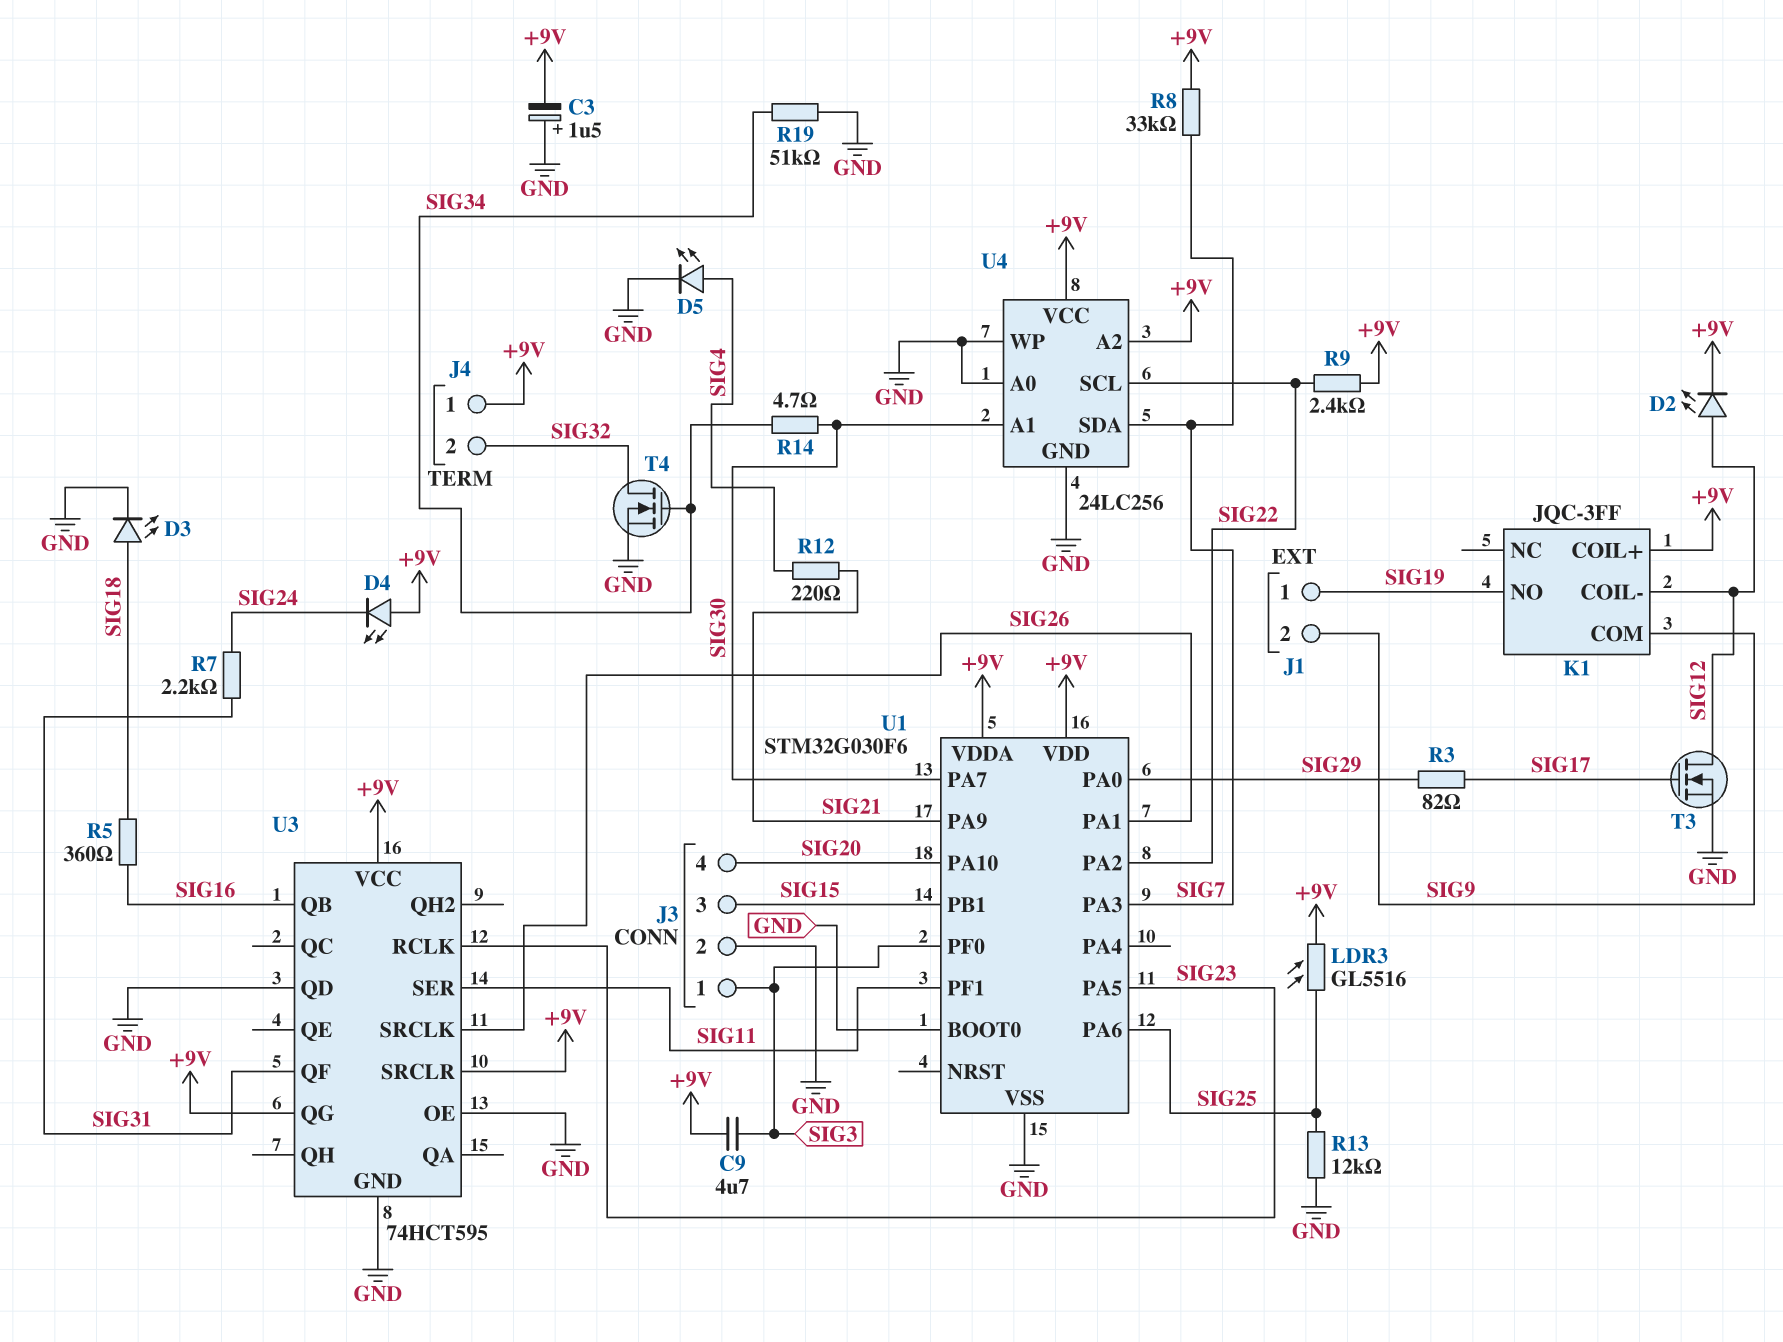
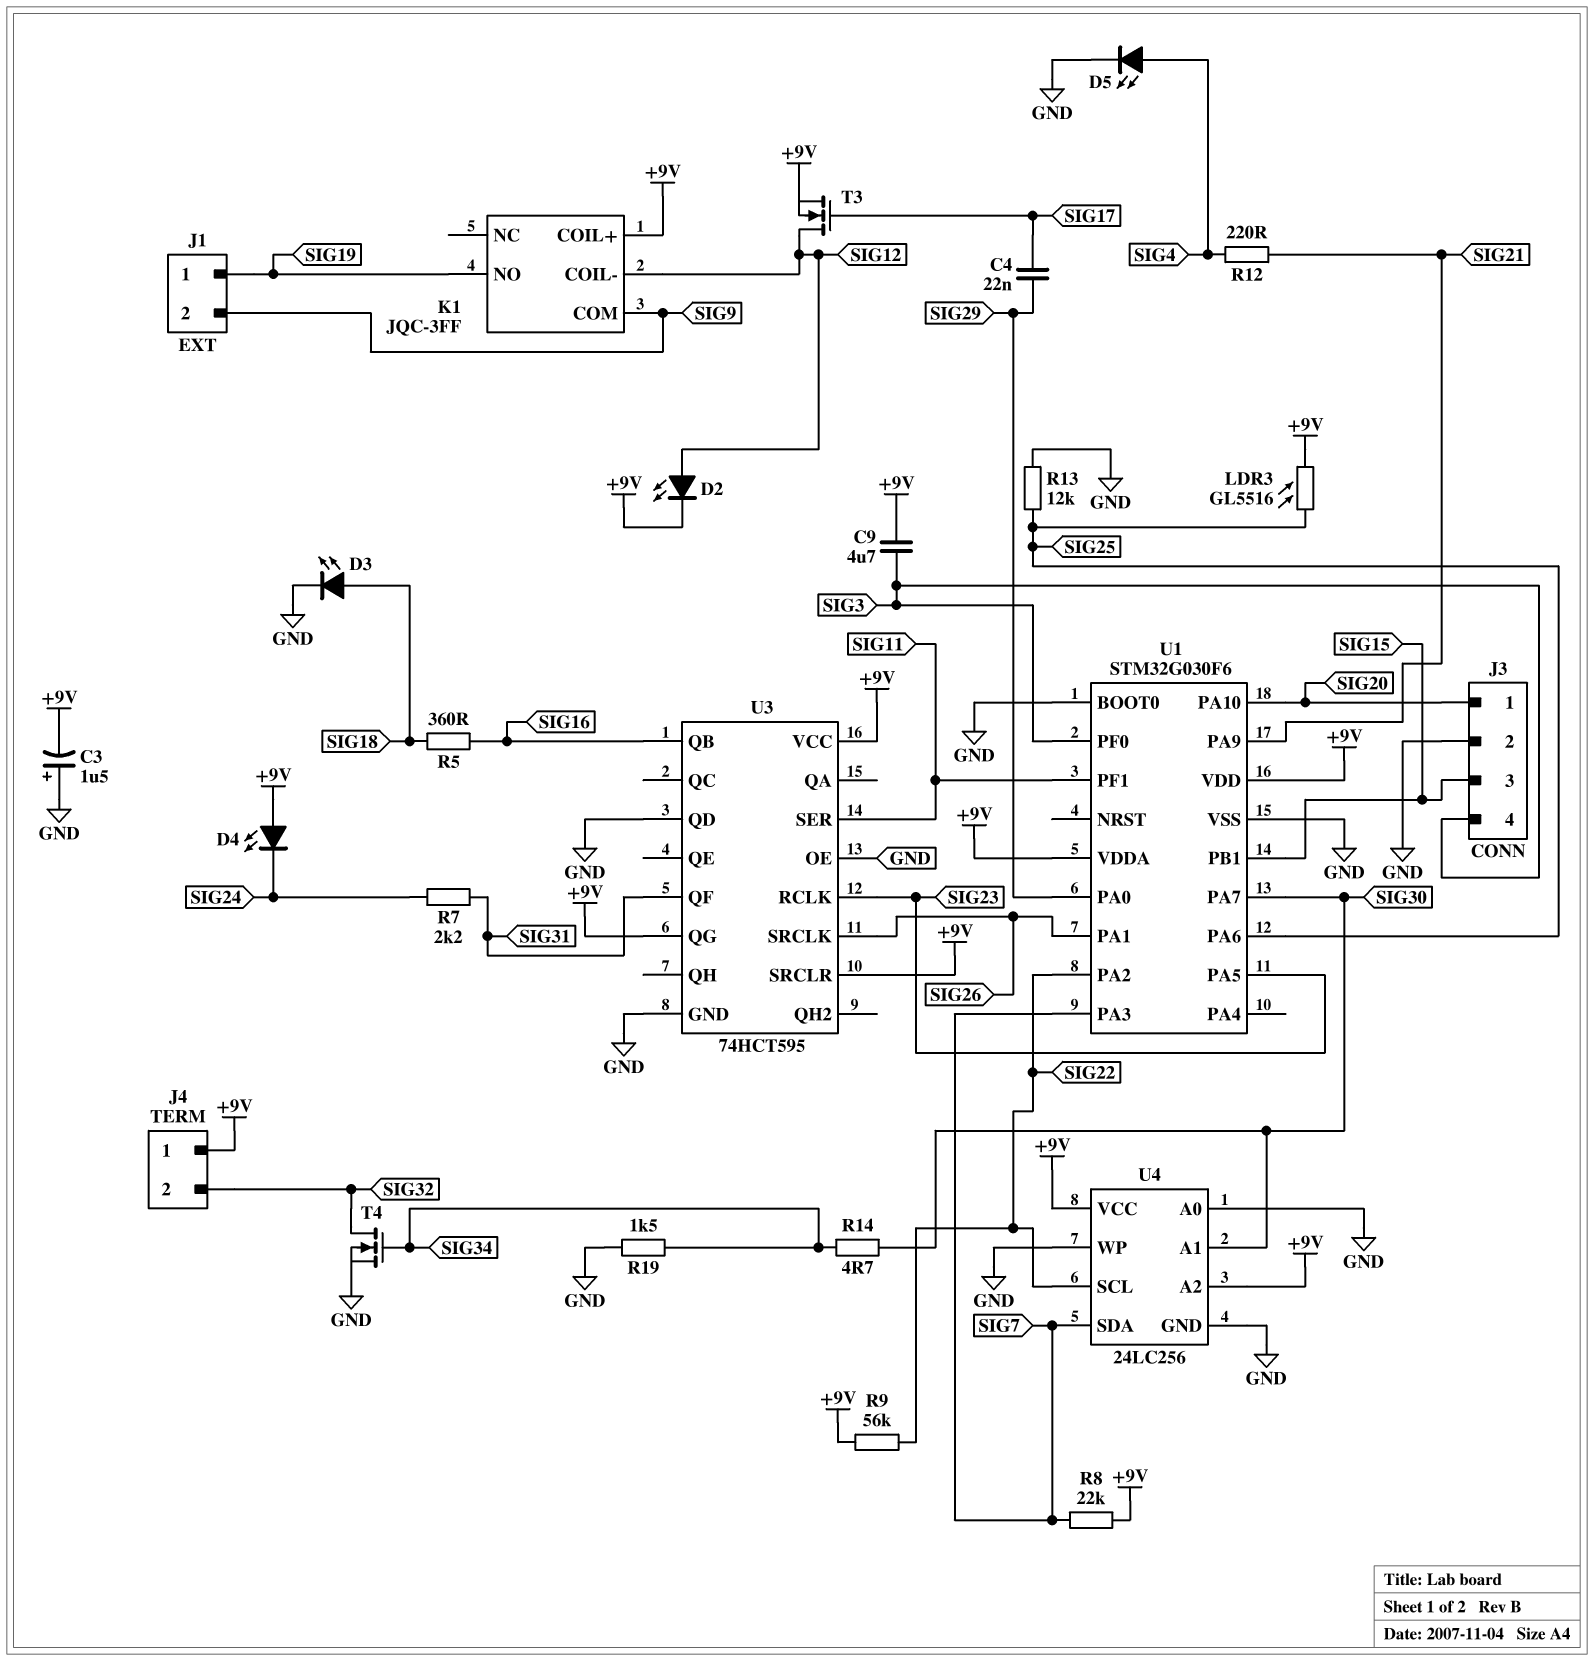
C4: none -> 22nF (SIG17, SIG29)
J3 pin 1: SIG3 -> SIG20
J3 pin 4: SIG20 -> SIG3
R3: 82 (SIG17, SIG29) -> none
R8: 33k (+9V, SIG7) -> 22k (+9V, SIG7)
R9: 2.4k (+9V, SIG22) -> 56k (+9V, SIG22)
R19: 51k (GND, SIG34) -> 1.5k (GND, SIG34)
T3: NMOS (G SIG17, D SIG12, S GND) -> NMOS (G SIG17, D SIG12, S +9V)

